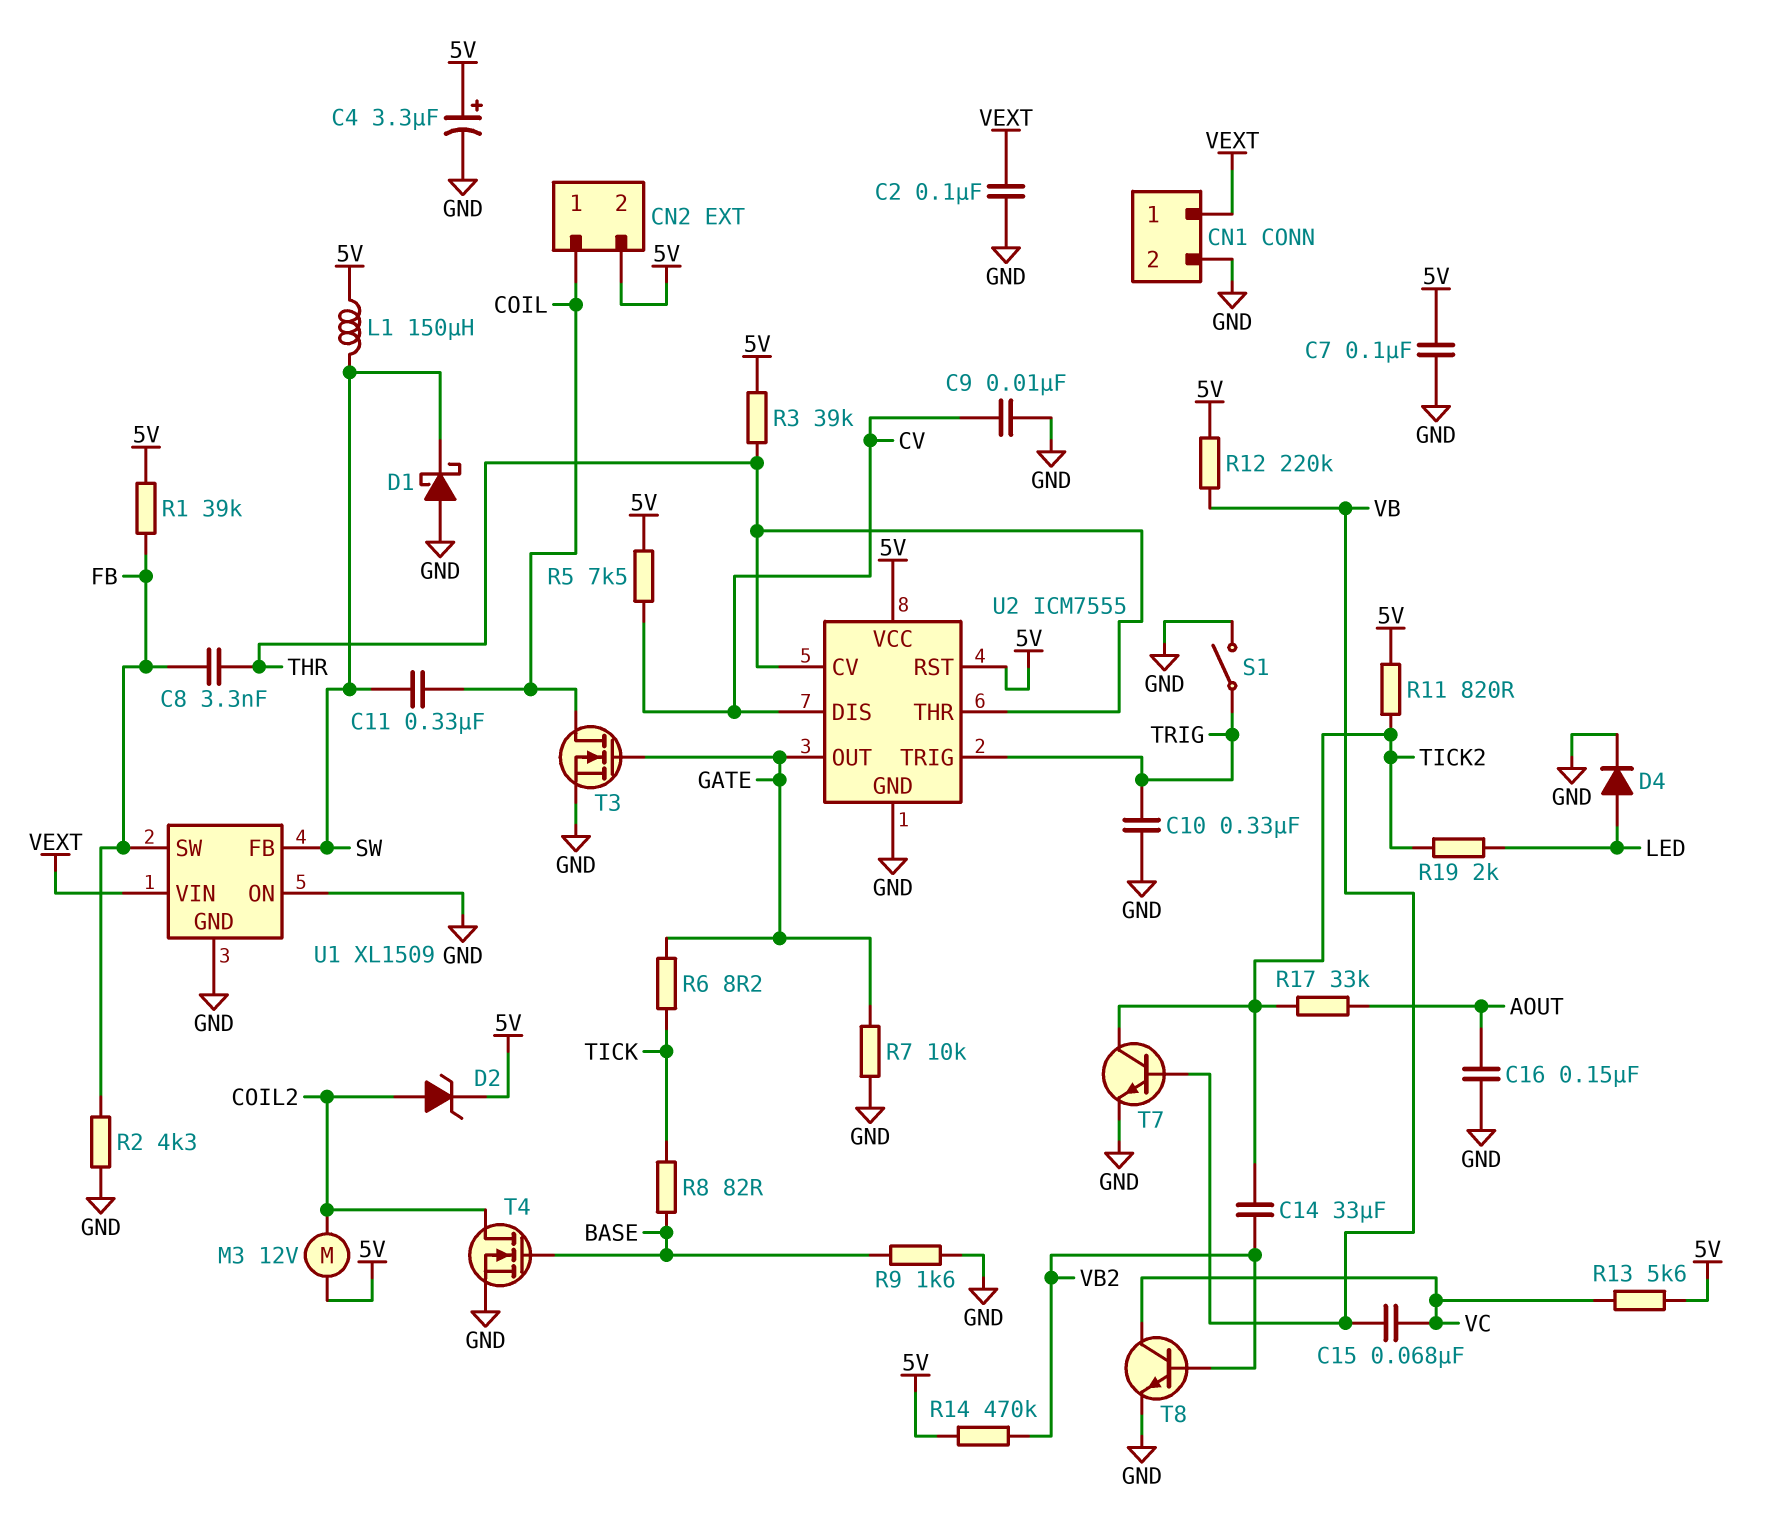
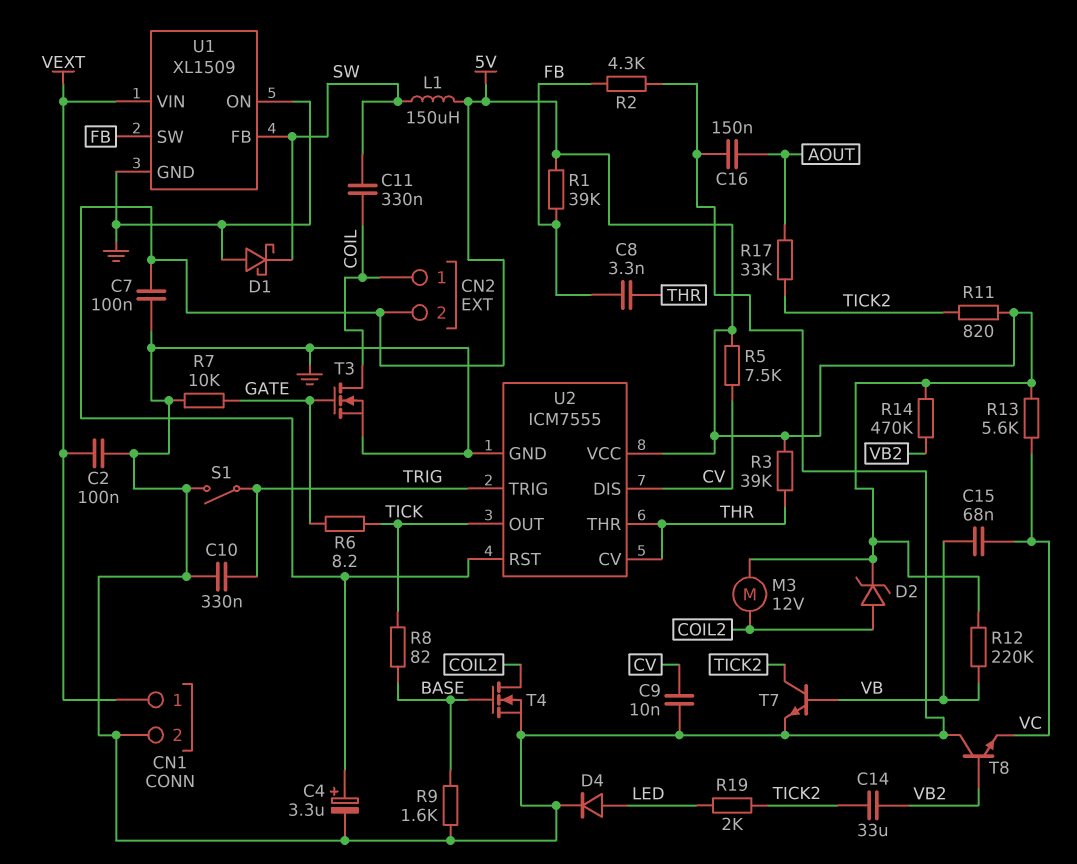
T8: NPN (B VB2, C VC, E GND) -> NPN (B VB2, C GND, E VC)
U2 pin OUT: GATE -> TICK

